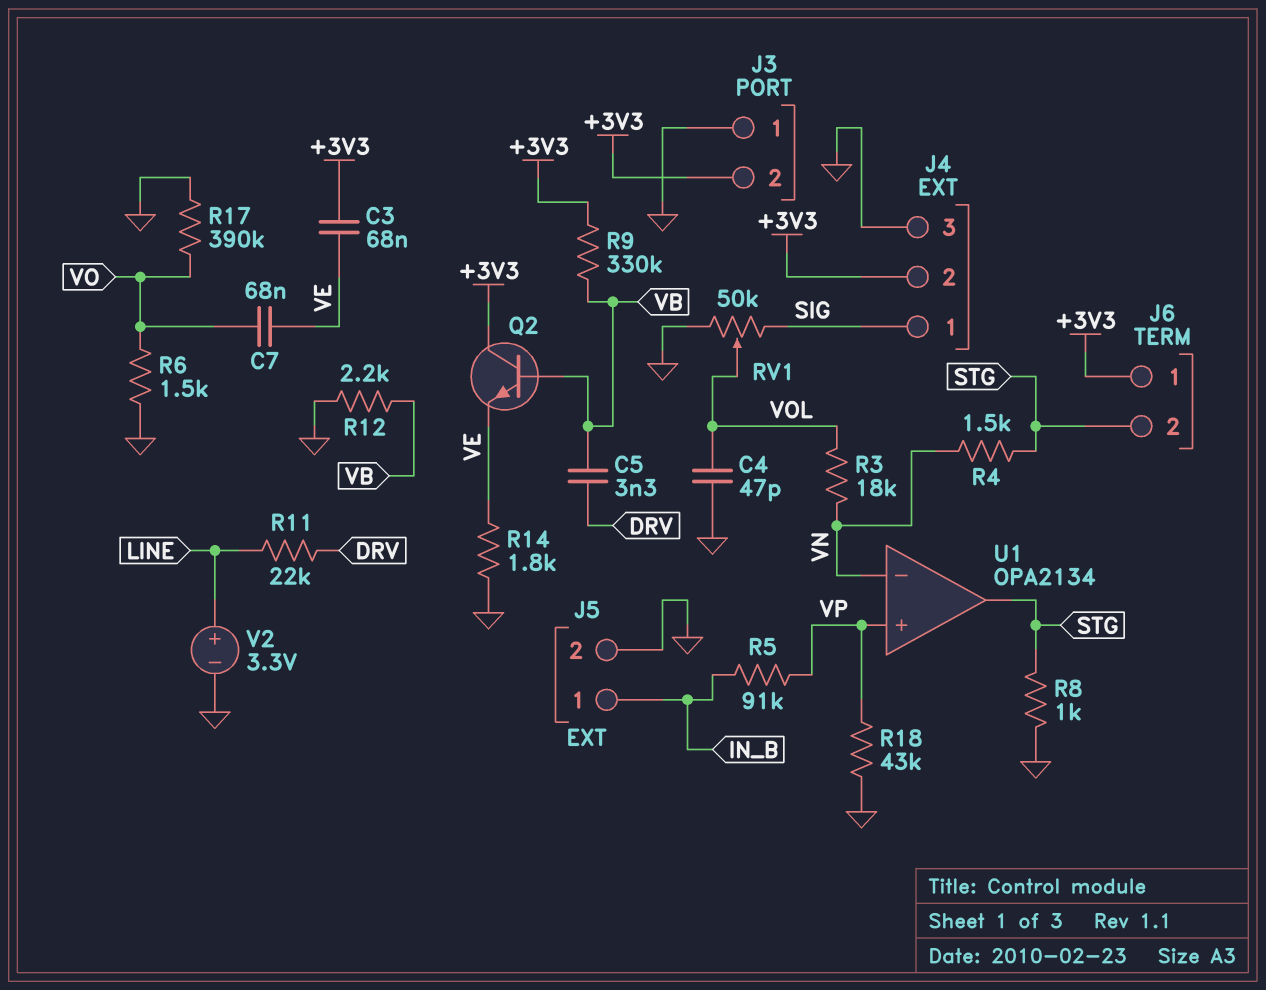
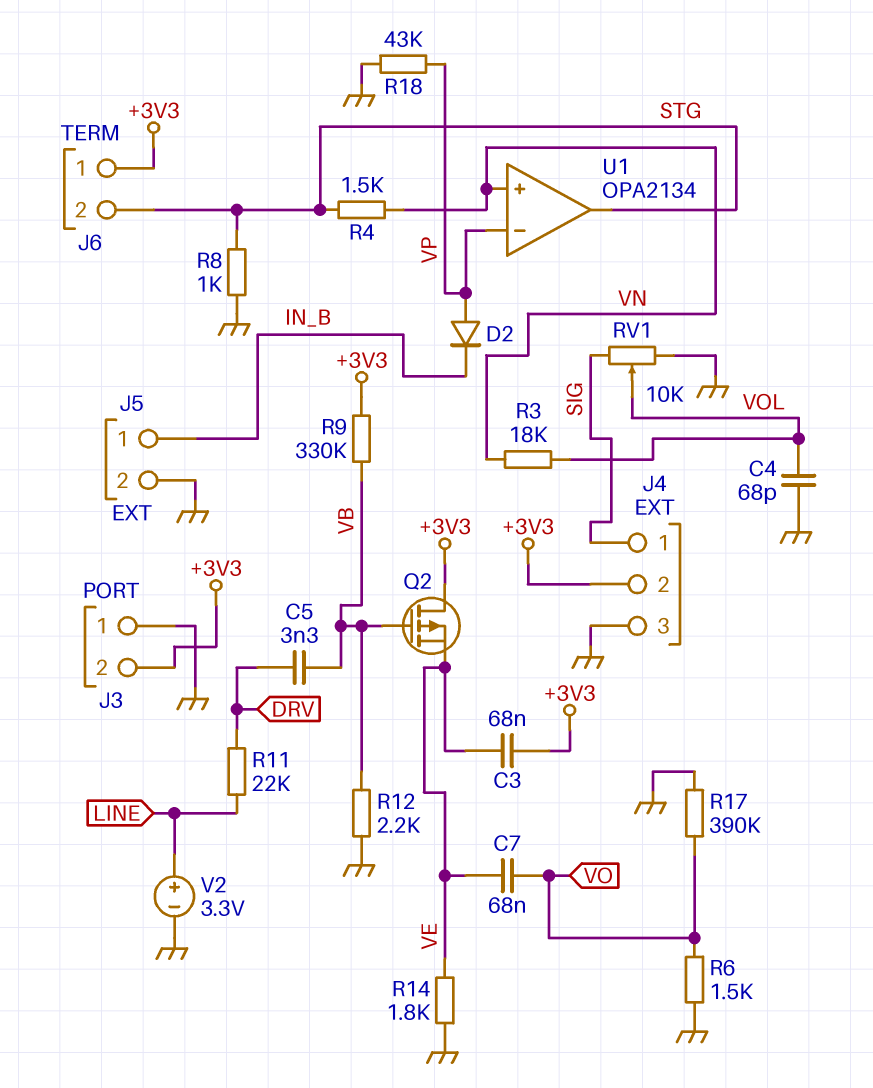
C4: 47pF (GND, VOL) -> 68pF (GND, VOL)
D2: none -> diode (A VP, K IN_B)
Q2: NPN (B VB, C +3V3, E VE) -> PMOS (G VB, D +3V3, S VE)
R5: 91k (IN_B, VP) -> none
RV1: 50k (GND, SIG, wiper VOL) -> 10k (GND, SIG, wiper VOL)
U1 pin in+: VP -> VN
U1 pin in-: VN -> VP

